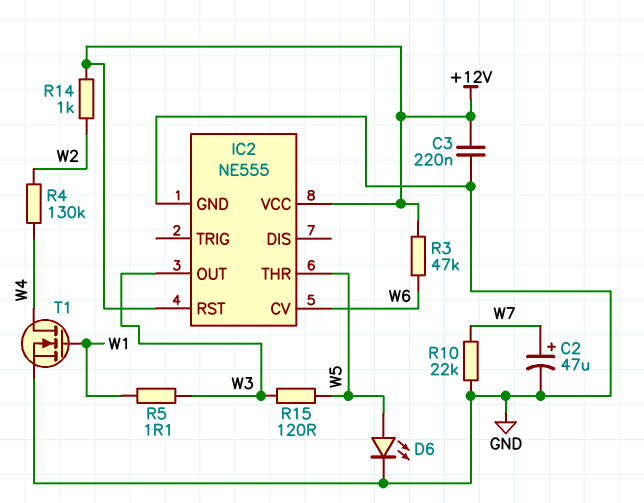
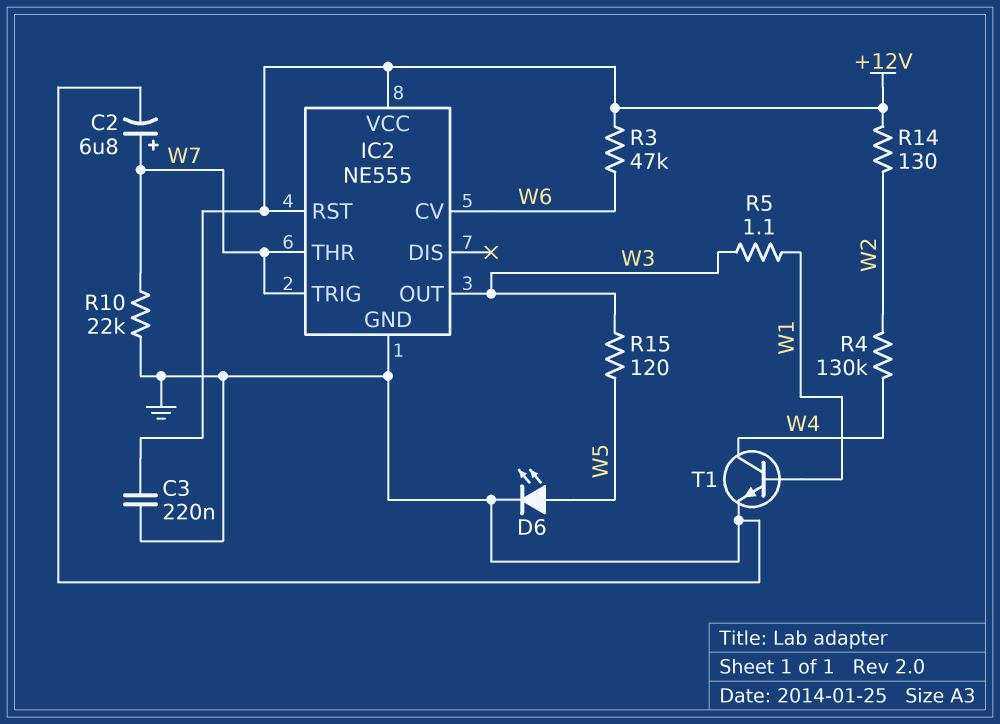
C2: 47uF (plus W7, minus GND) -> 6.8uF (plus W7, minus GND)
IC2 pin THR: W5 -> W7
IC2 pin TRIG: none -> W7
R14: 1k (+12V, W2) -> 130 (+12V, W2)
T1: NMOS (G W1, D W4, S GND) -> NPN (B W1, C W4, E GND)

